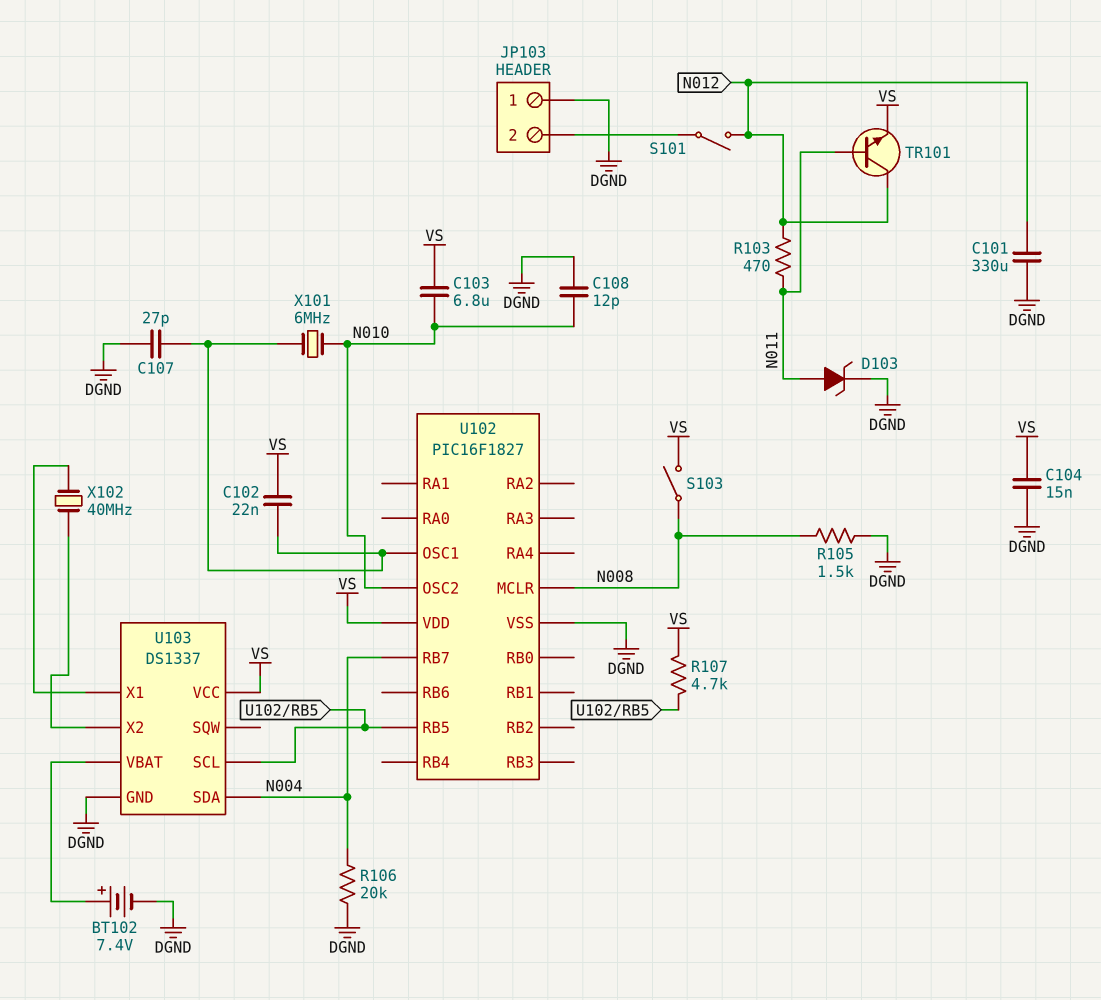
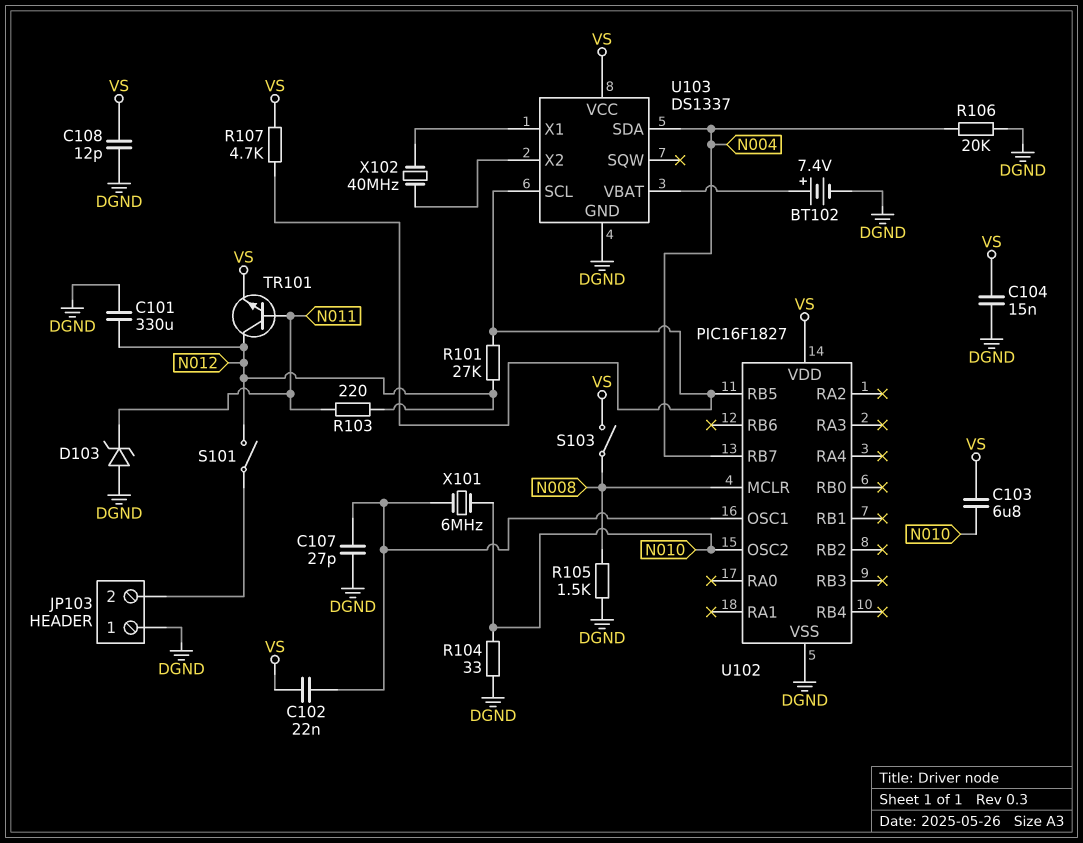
C108: 12pF (DGND, N010) -> 12pF (DGND, VS)
D103: zener (A N011, K DGND) -> zener (A DGND, K N011)
R101: none -> 27k (N012, U102/RB5)
R103: 470 (N011, N012) -> 220 (N011, N012)
R104: none -> 33 (DGND, N010)

